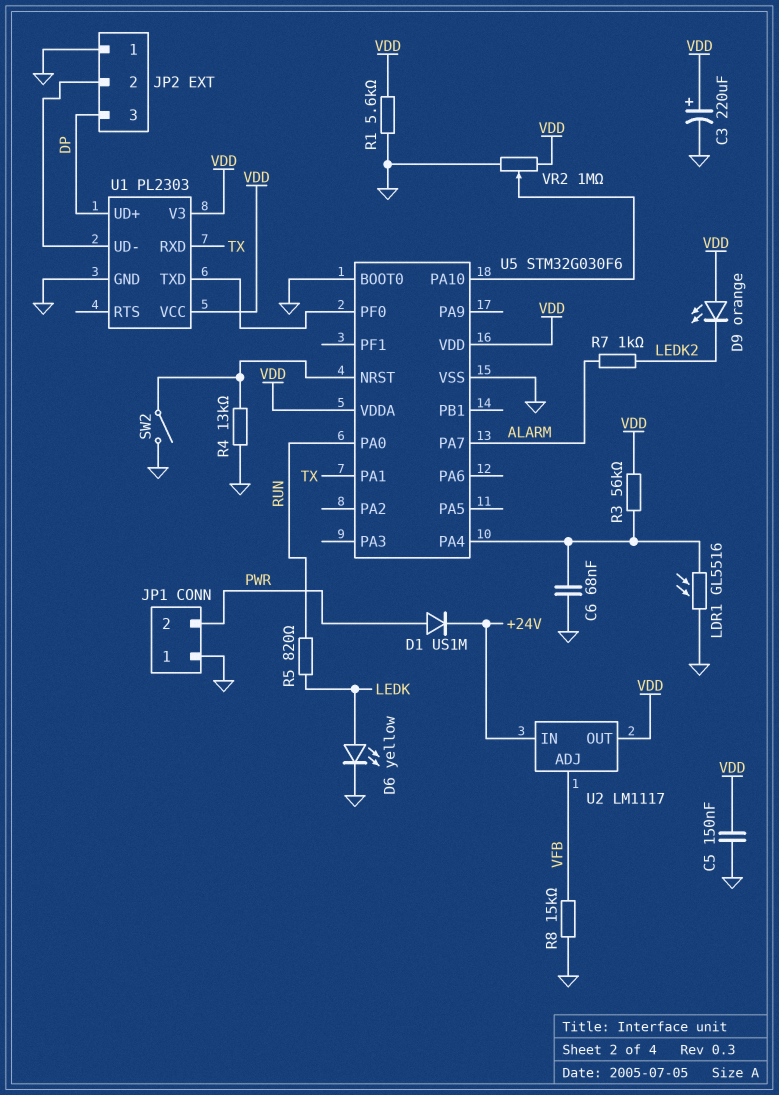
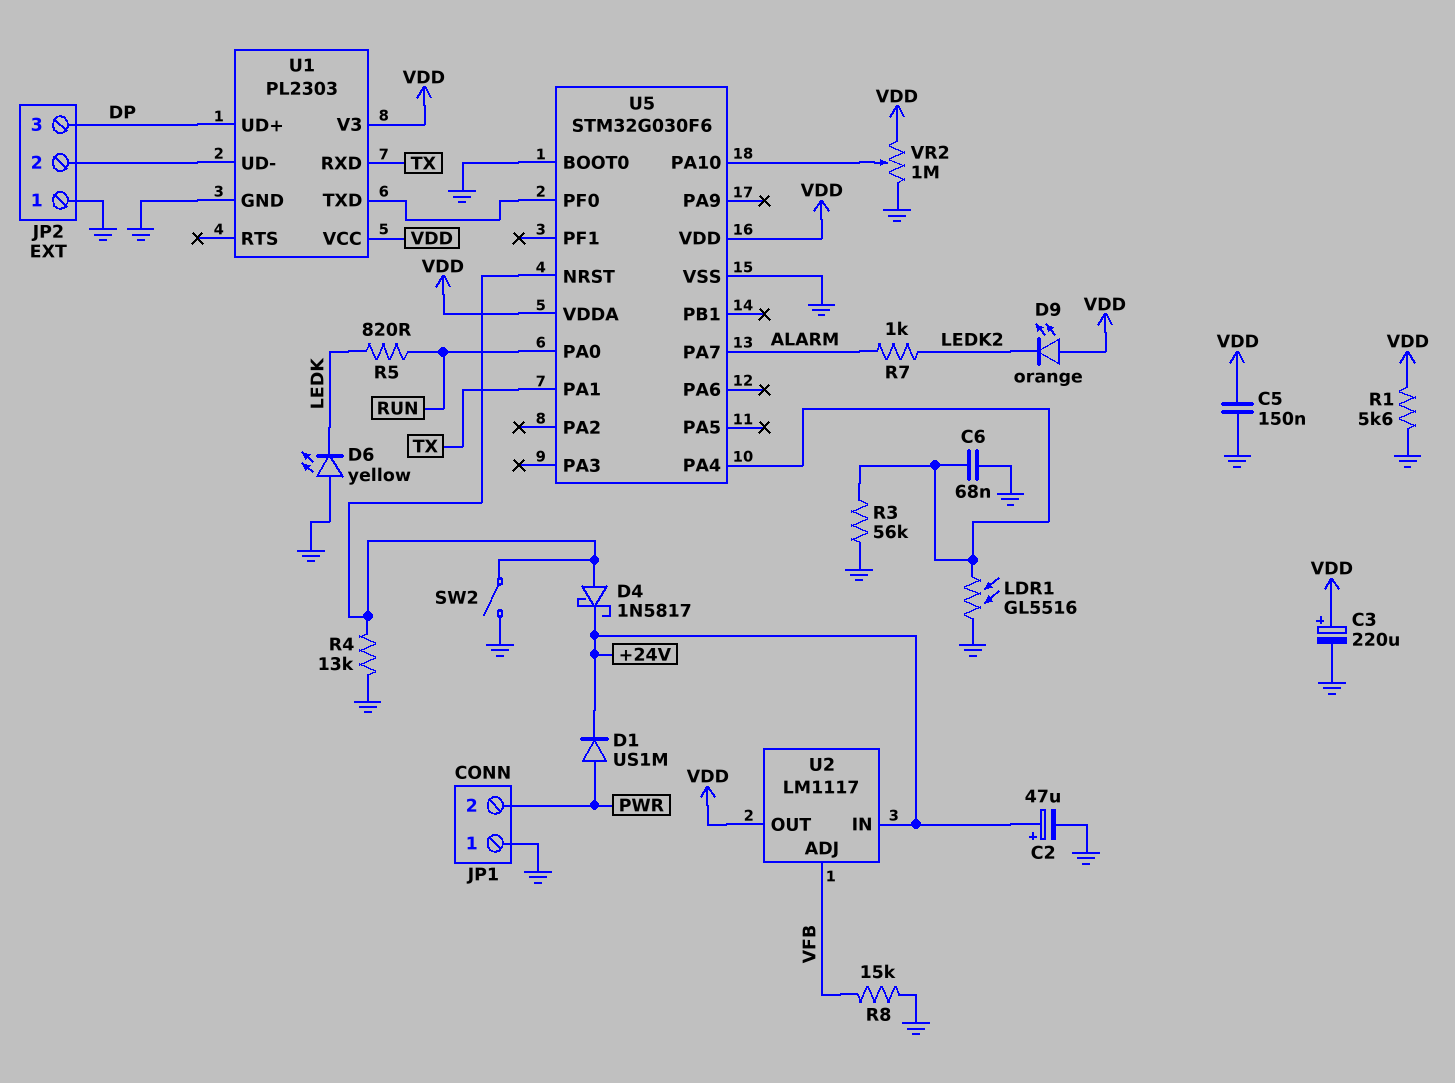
C2: none -> 47uF (plus +24V, minus GND)
D4: none -> schottky 1N5817 (A U5/NRST, K +24V)
D6: LED yellow (A LEDK, K GND) -> LED yellow (A GND, K LEDK)
R3: 56k (U5/PA4, VDD) -> 56k (GND, U5/PA4)

